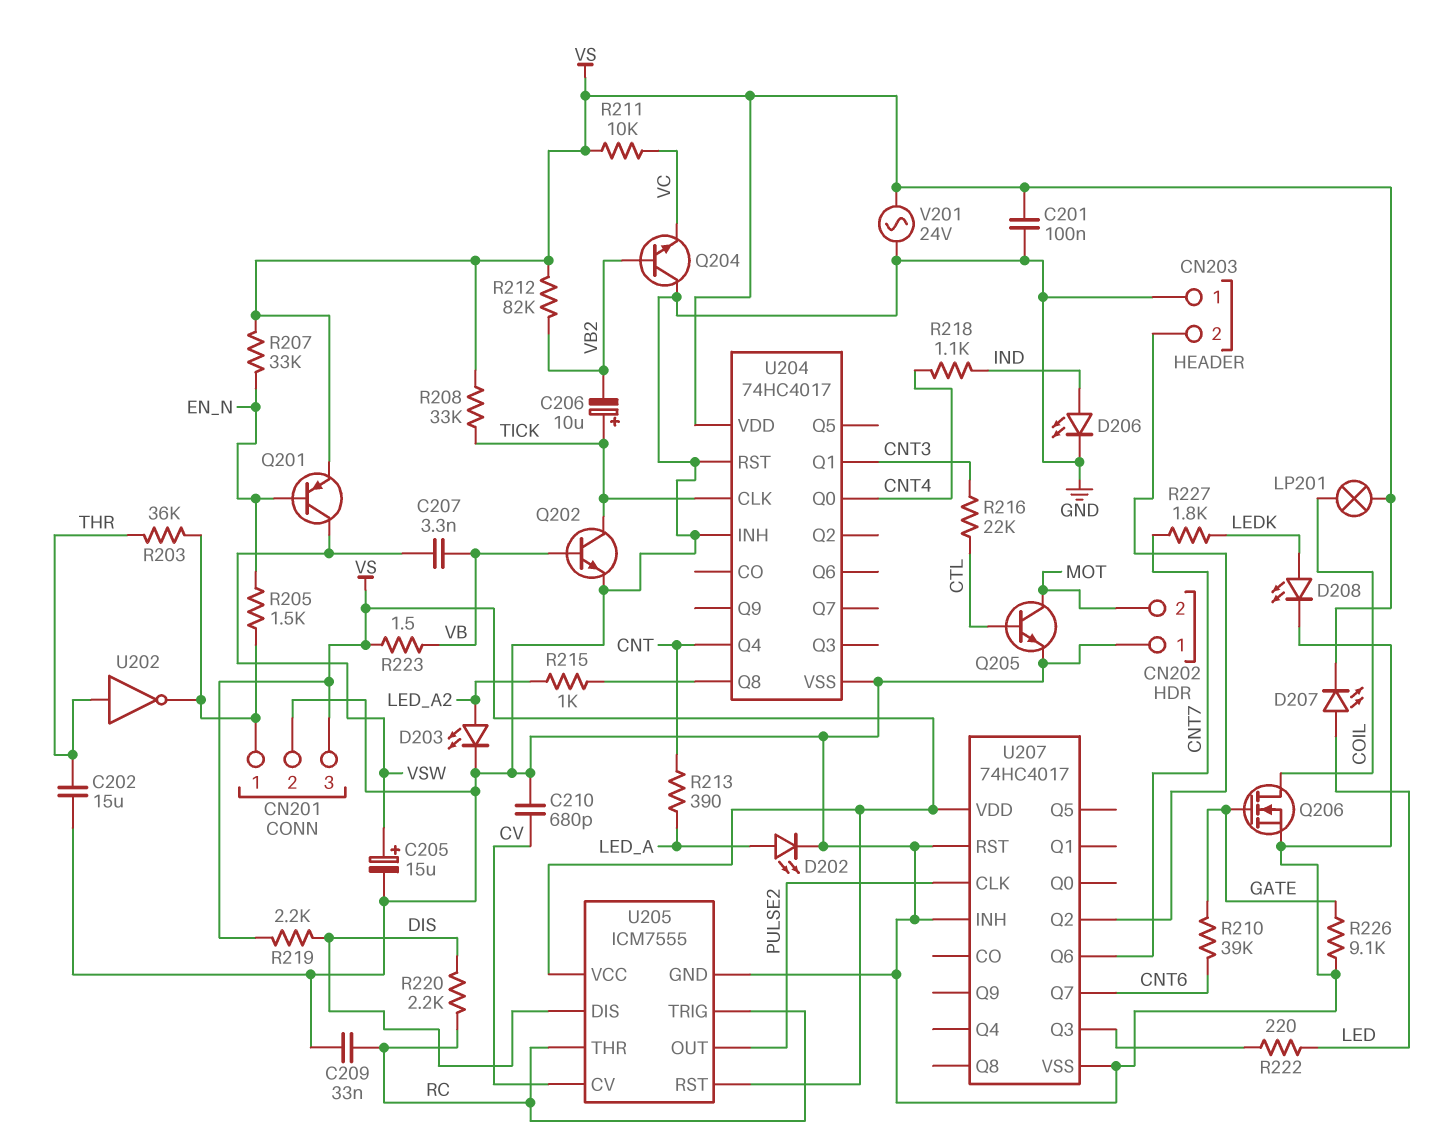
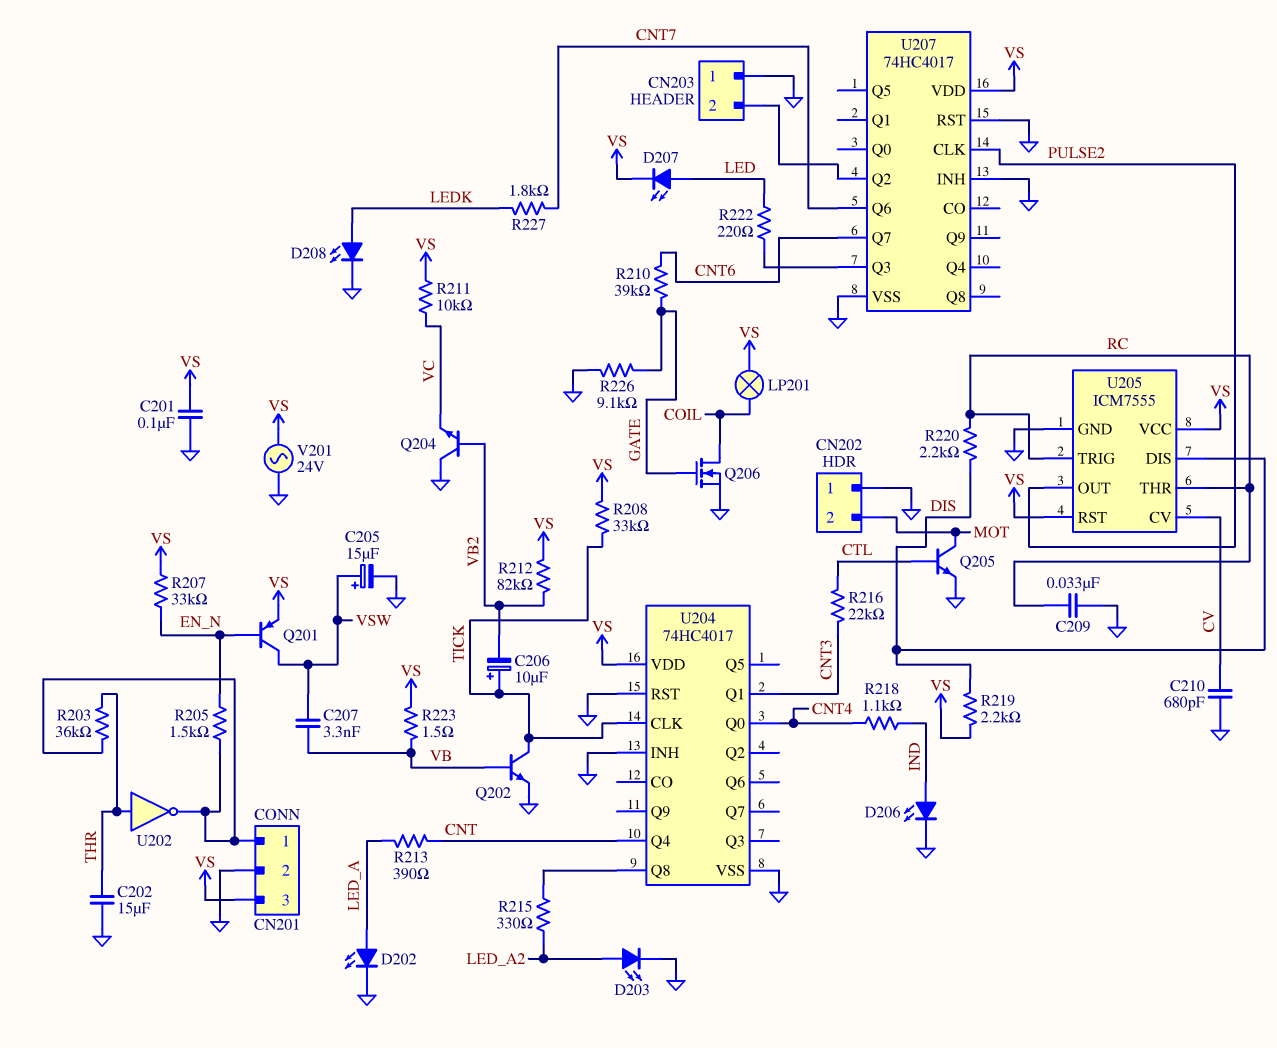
R215: 1k (LED_A2, U204/Q8) -> 330 (LED_A2, U204/Q8)

